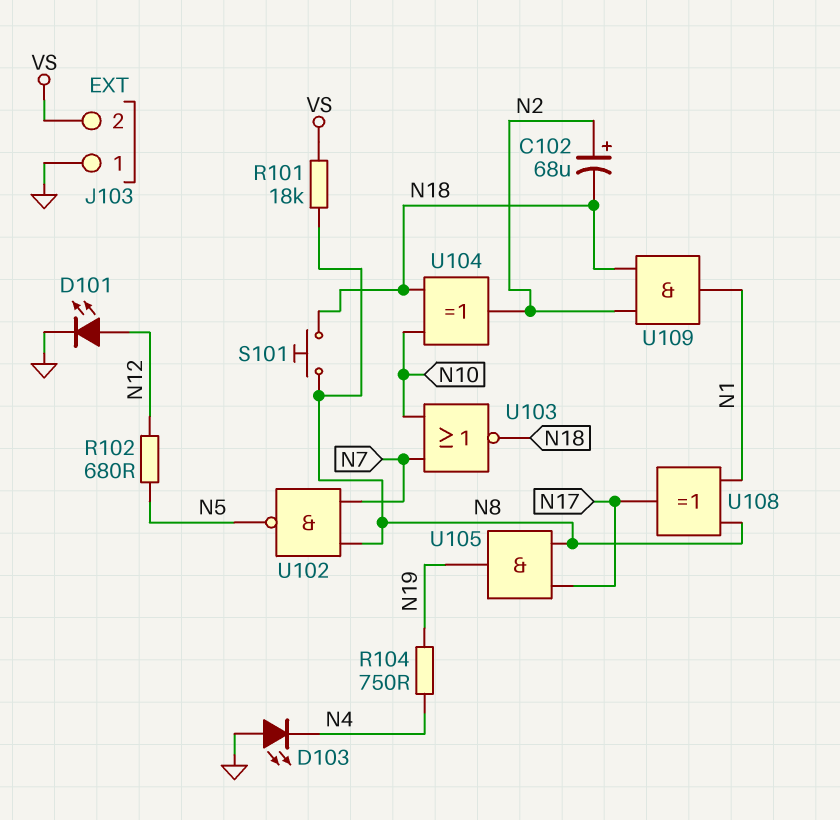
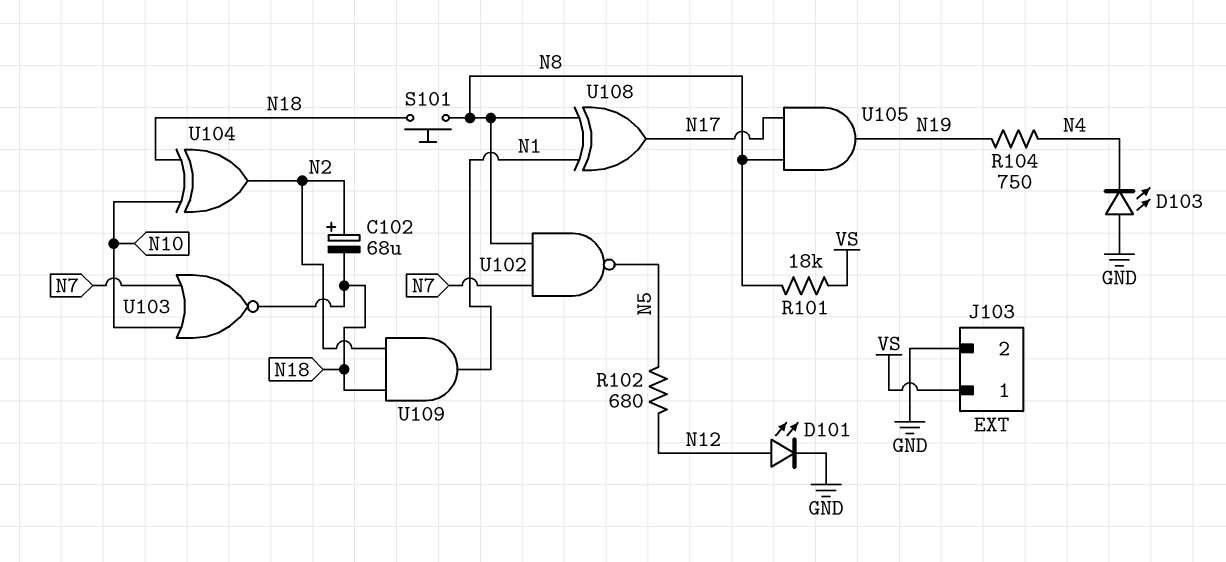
J103 pin 1: GND -> VS
J103 pin 2: VS -> GND

